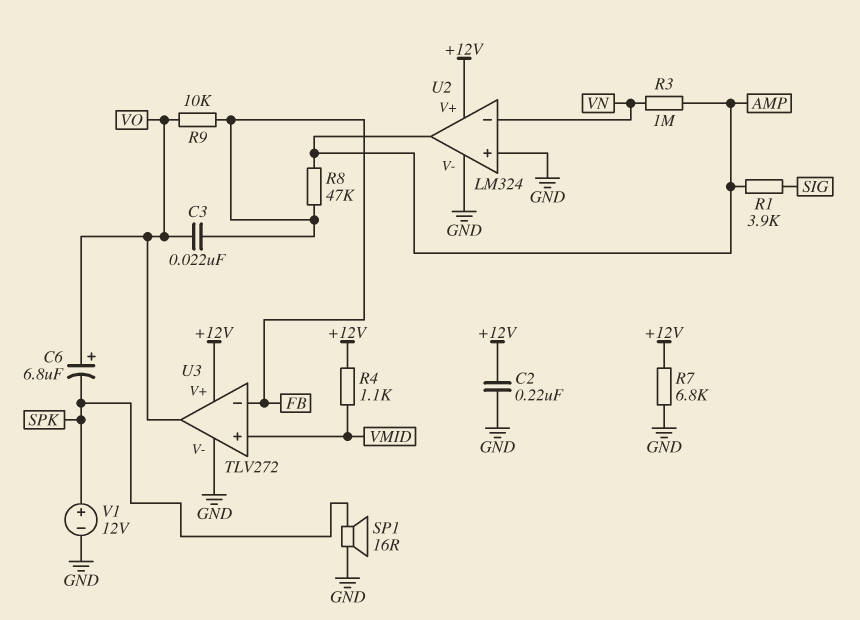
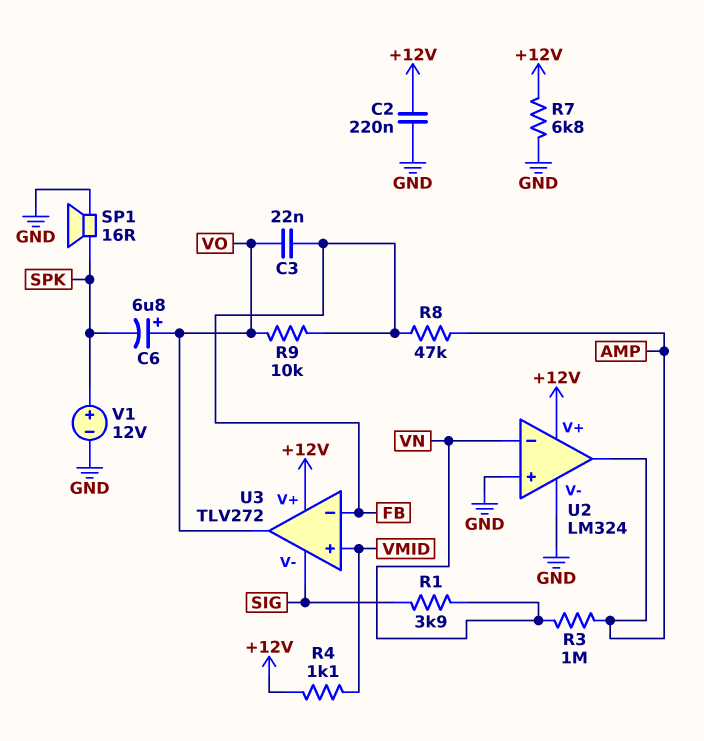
R1: 3.9k (AMP, SIG) -> 3.9k (SIG, VN)
U3 pin V-: GND -> SIG

